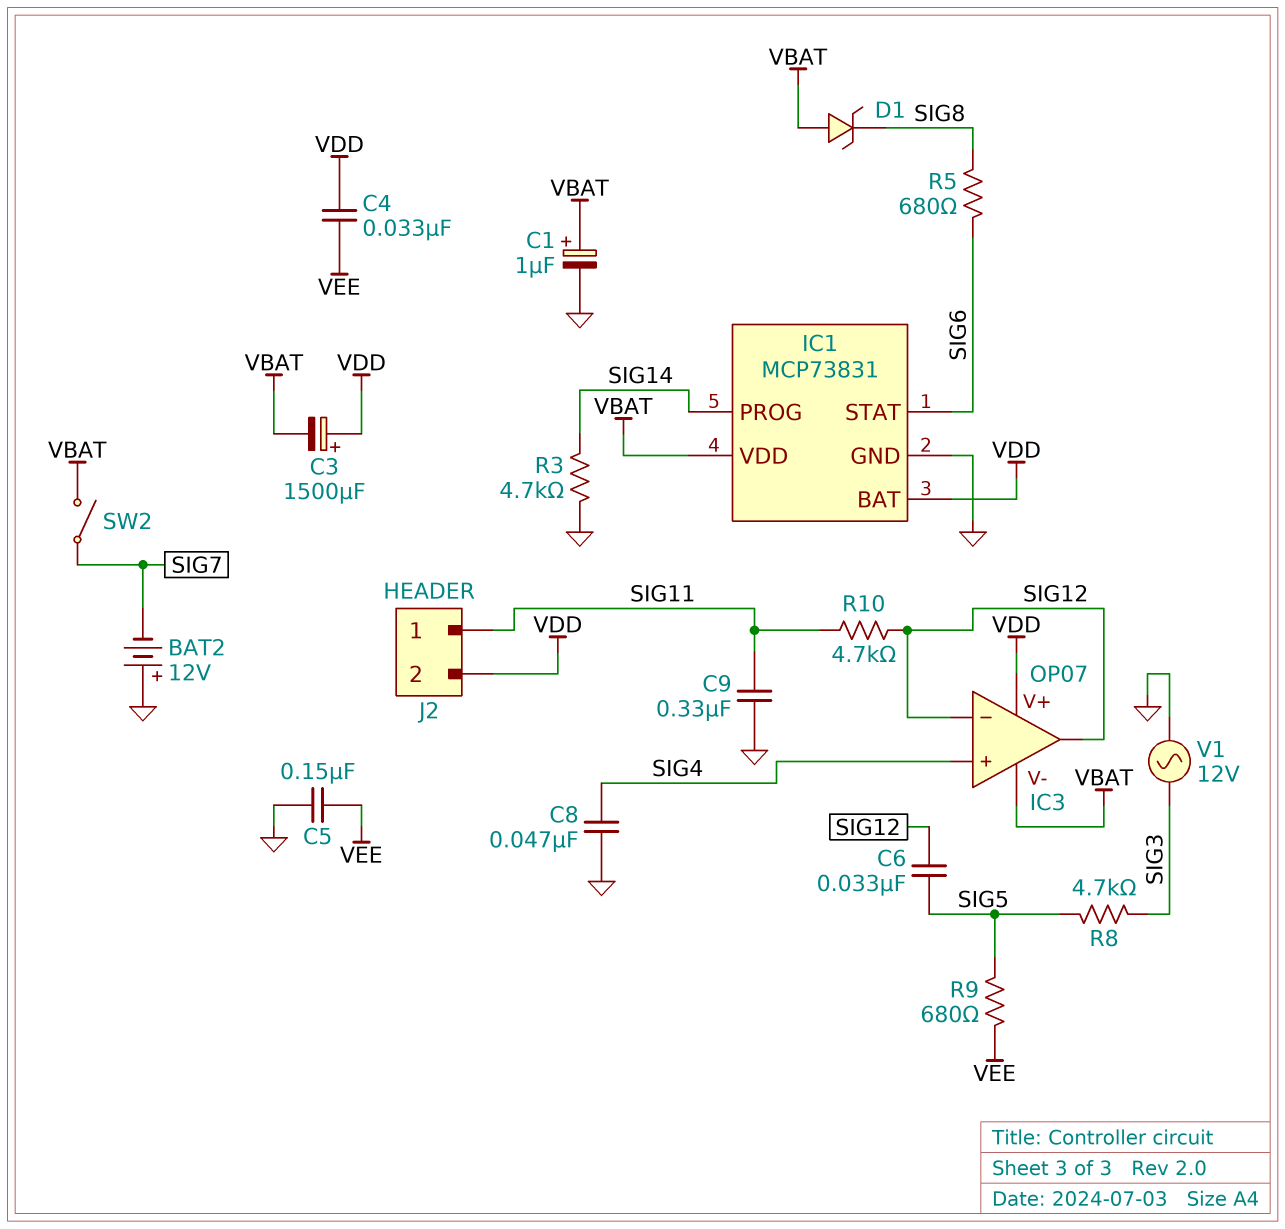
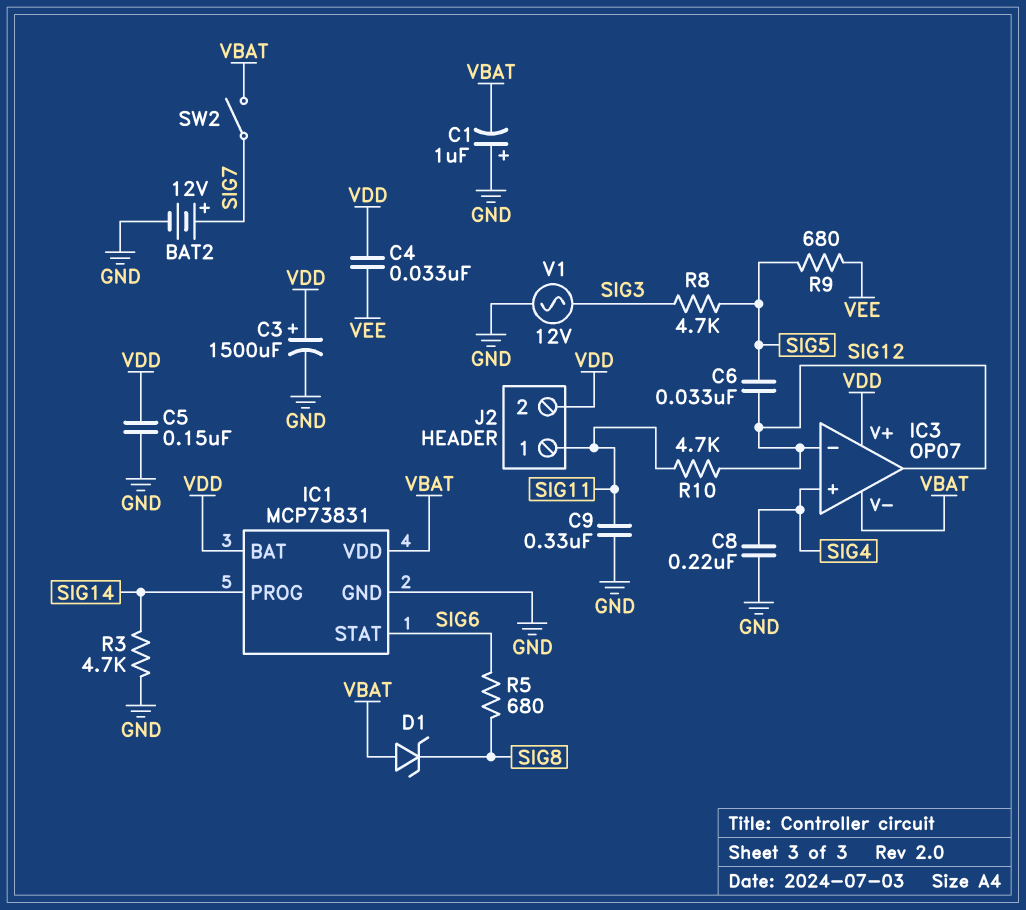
BAT2: 12V (plus GND, minus SIG7) -> 12V (plus SIG7, minus GND)
C1: 1uF (plus VBAT, minus GND) -> 1uF (plus GND, minus VBAT)
C3: 1500uF (plus VDD, minus VBAT) -> 1500uF (plus VDD, minus GND)
C5: 150nF (GND, VEE) -> 150nF (GND, VDD)
C8: 47nF (GND, SIG4) -> 220nF (GND, SIG4)

